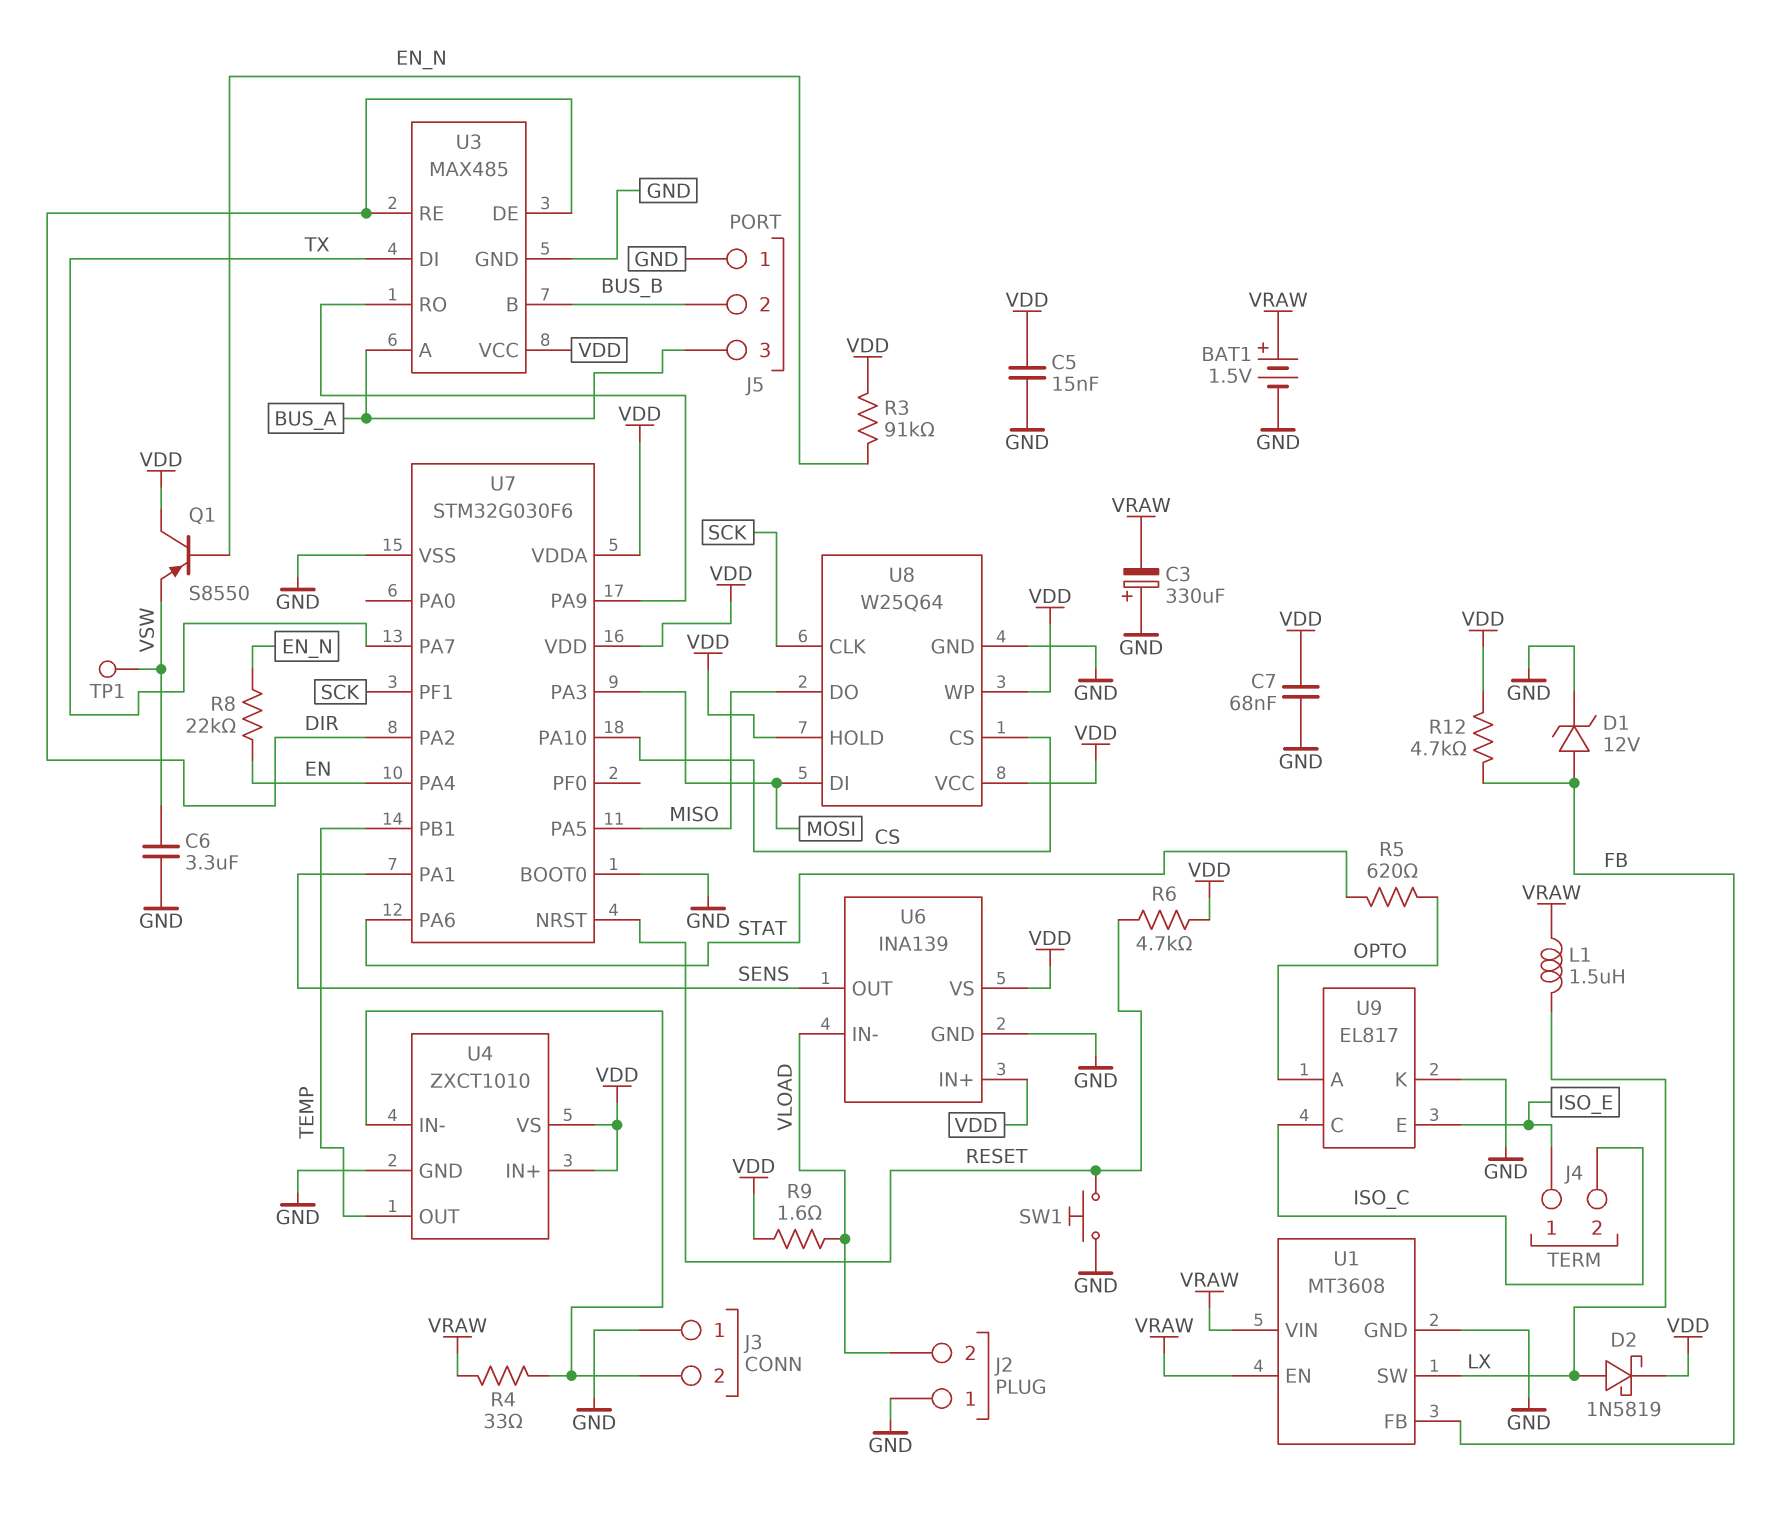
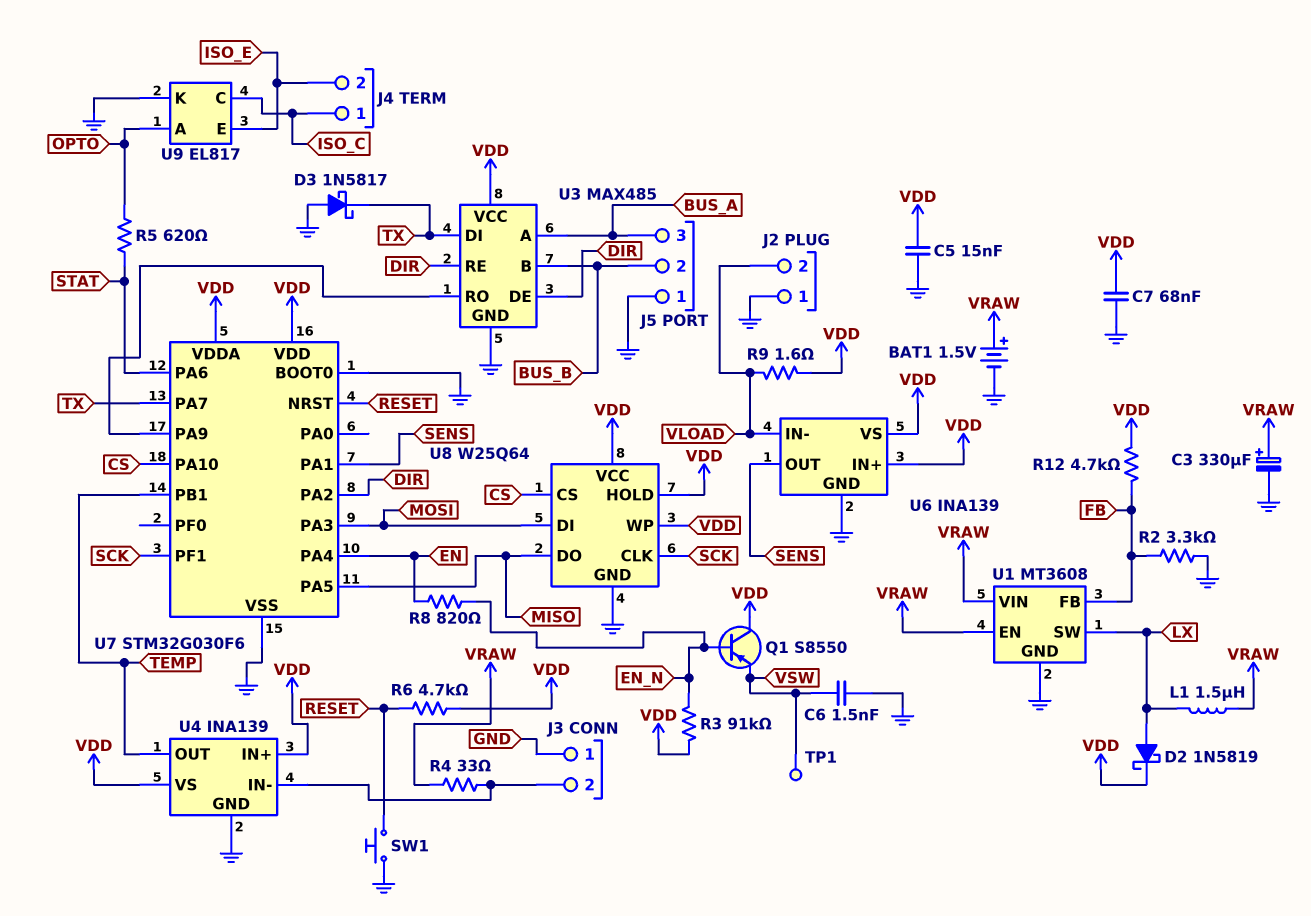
C3: 330uF (plus GND, minus VRAW) -> 330uF (plus VRAW, minus GND)
C6: 3.3uF (GND, VSW) -> 1.5nF (GND, VSW)
D1: zener 12V (A FB, K GND) -> none
D3: none -> schottky 1N5817 (A GND, K TX)
J4 pin 1: ISO_E -> ISO_C
J4 pin 2: ISO_C -> ISO_E
R2: none -> 3.3k (FB, GND)
R8: 22k (EN, EN_N) -> 820 (EN, EN_N)
U4: ZXCT1010 -> INA139

